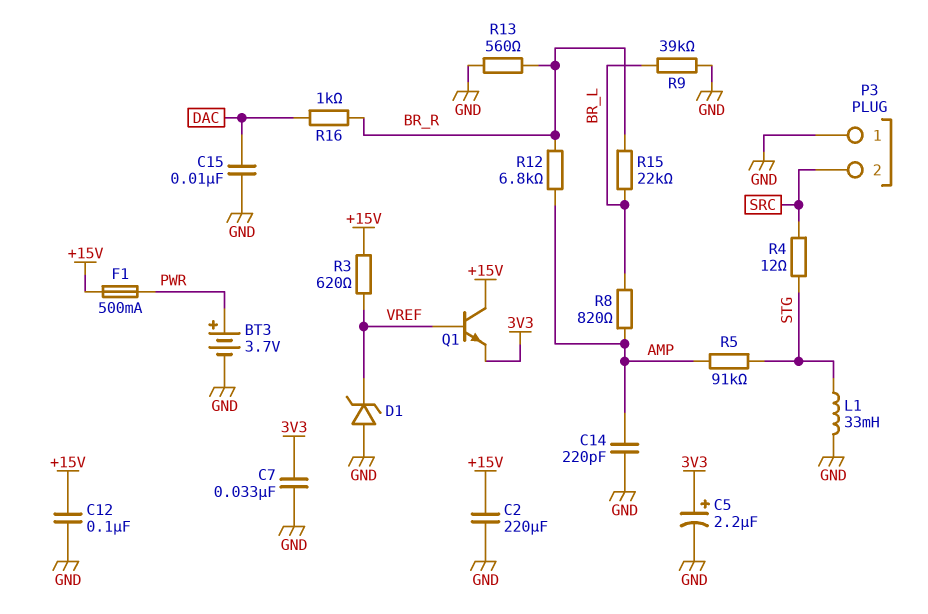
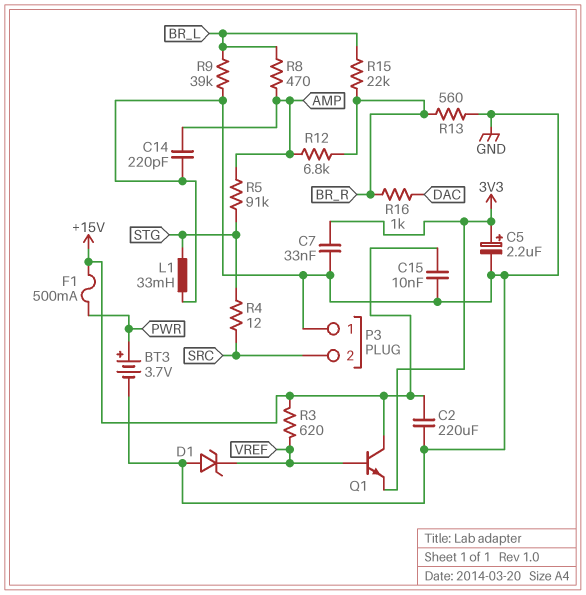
C12: 100nF (+15V, GND) -> none
C15: 10nF (DAC, GND) -> 10nF (+15V, GND)
R8: 820 (AMP, BR_L) -> 470 (AMP, BR_L)

